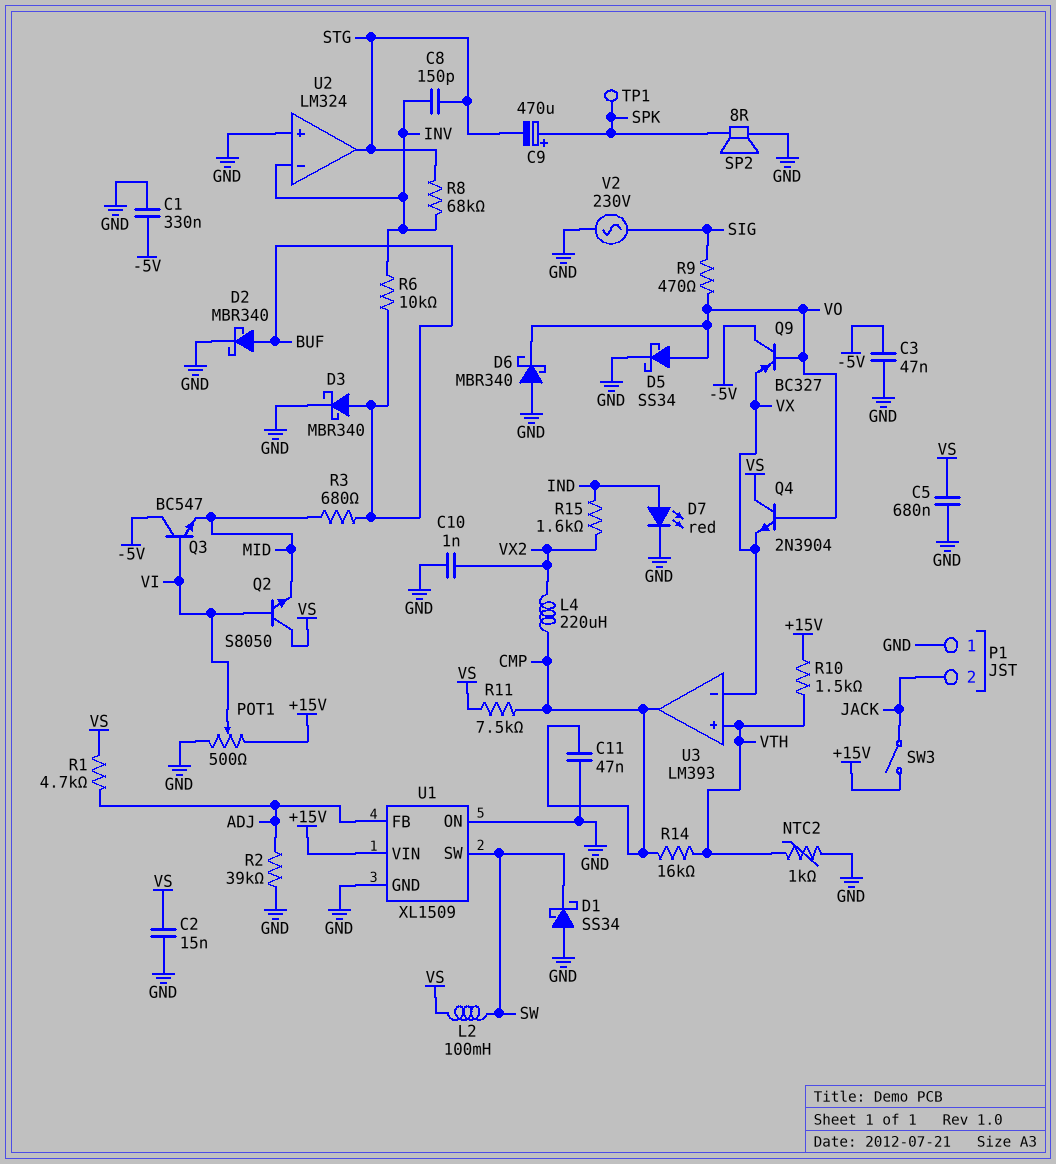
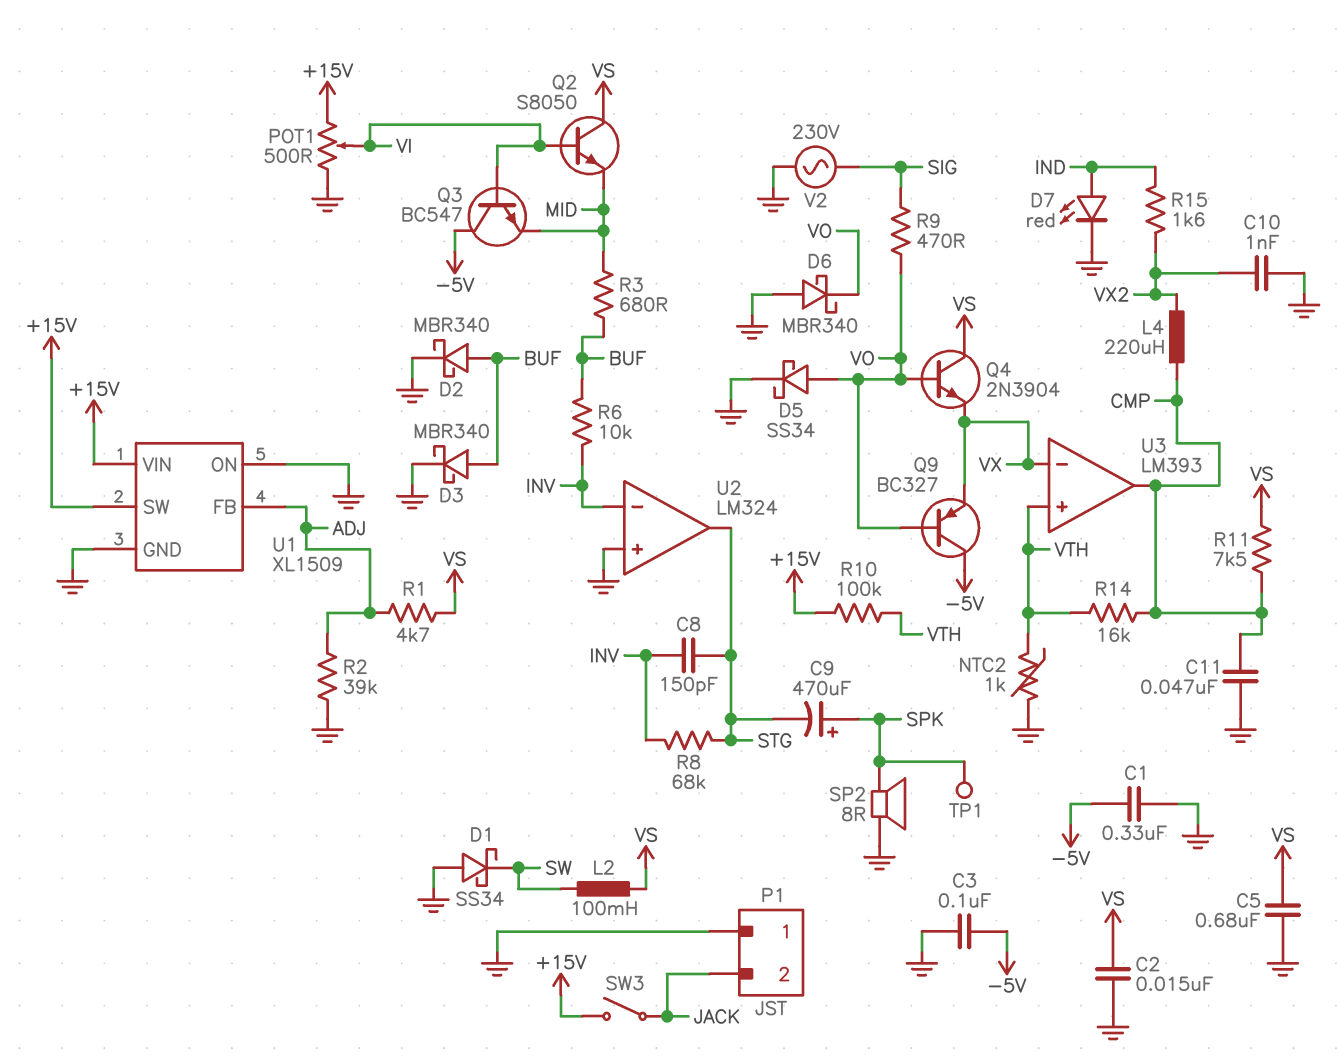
C3: 47nF (-5V, GND) -> 100nF (-5V, GND)
R10: 1.5k (+15V, VTH) -> 100k (+15V, VTH)
U1 pin SW: SW -> +15V

